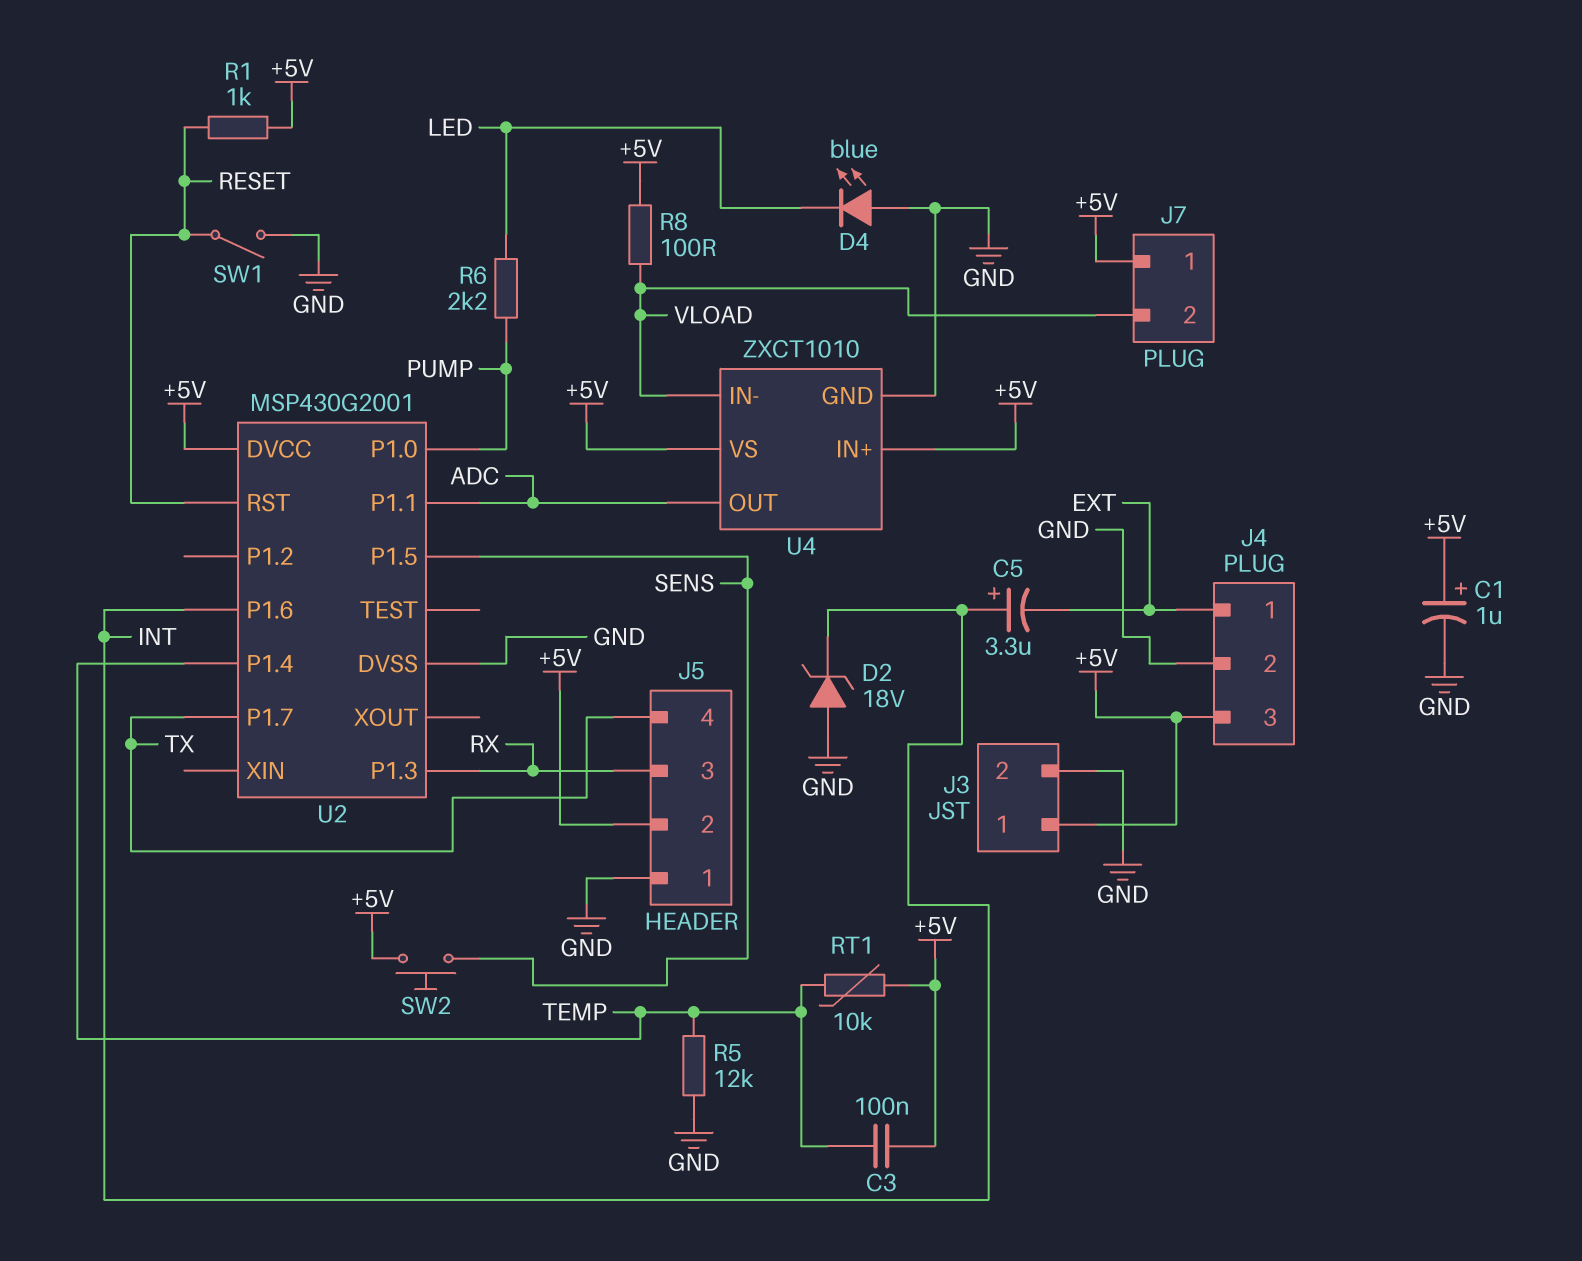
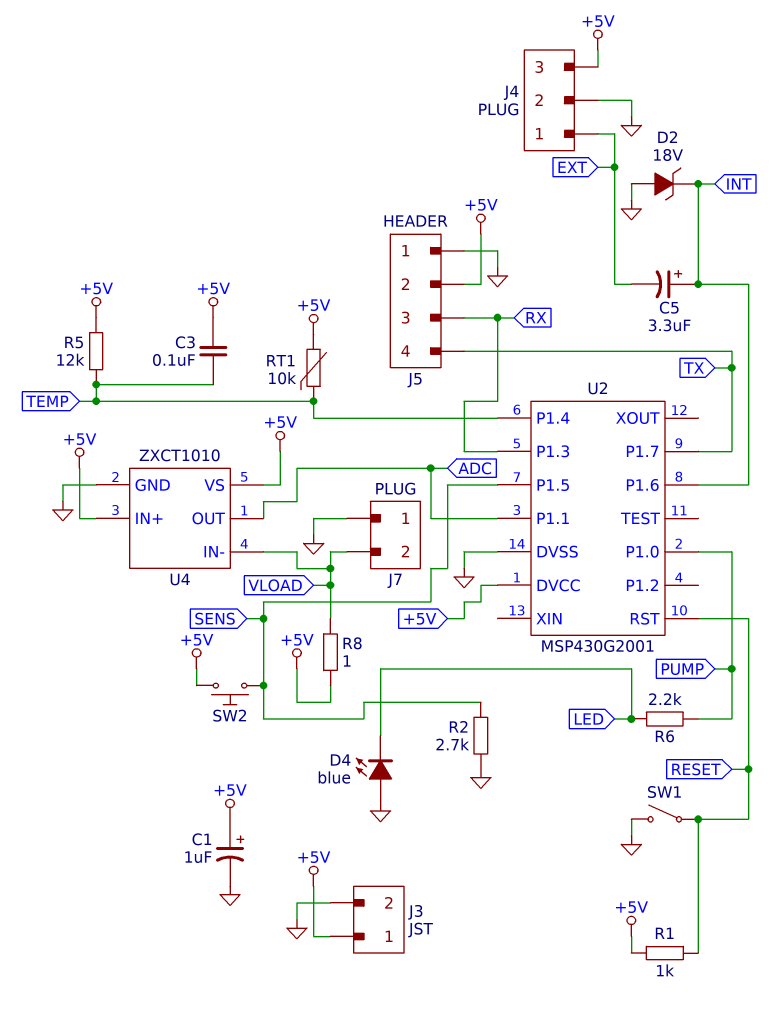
J7 pin 1: +5V -> GND
R2: none -> 2.7k (GND, SENS)
R5: 12k (GND, TEMP) -> 12k (+5V, TEMP)
R8: 100 (+5V, VLOAD) -> 1 (+5V, VLOAD)

